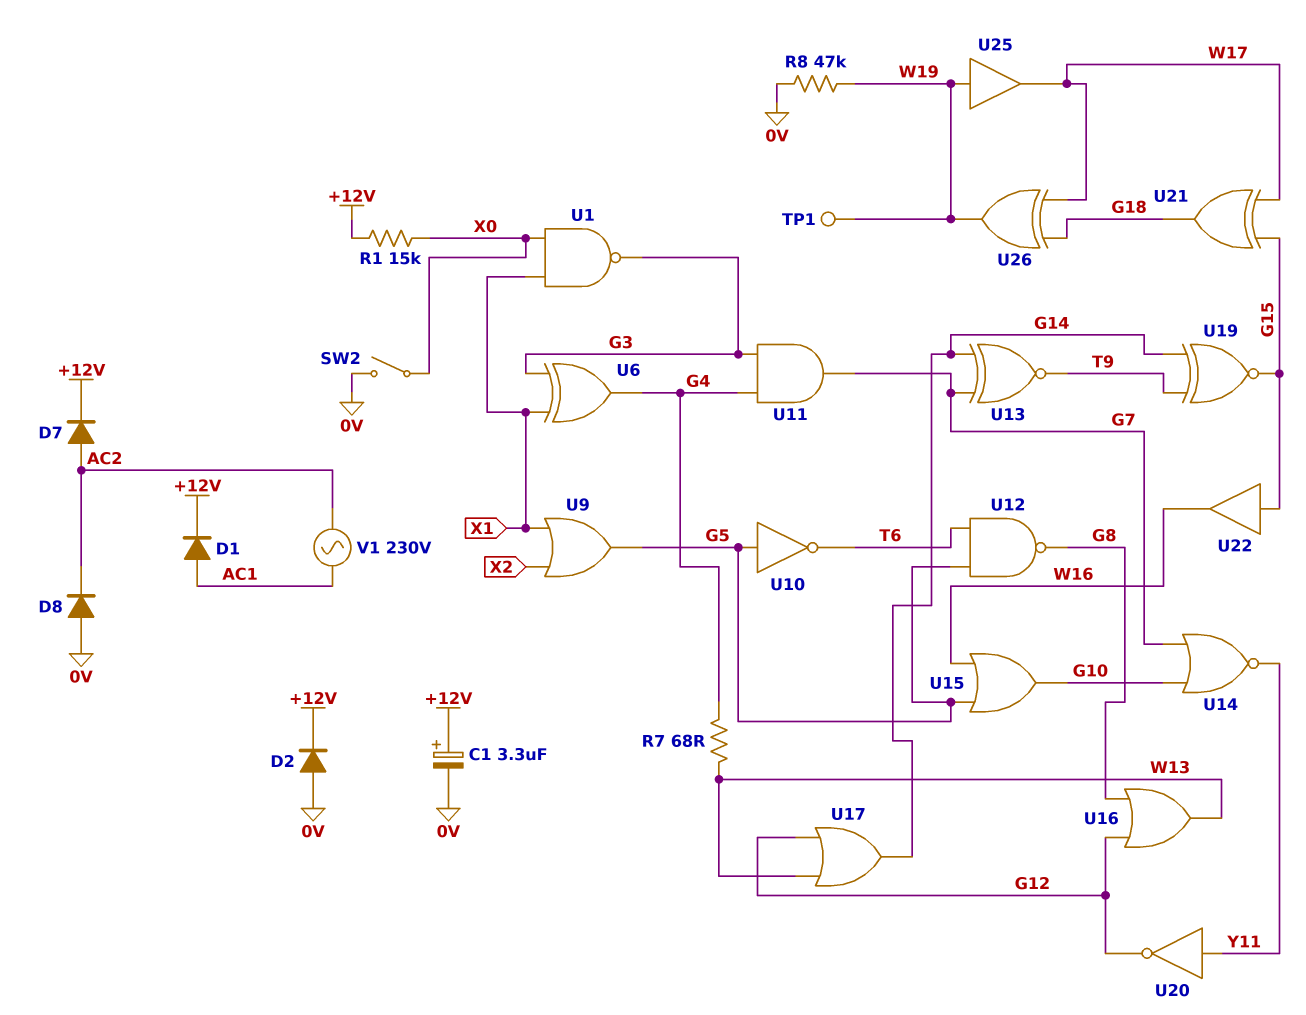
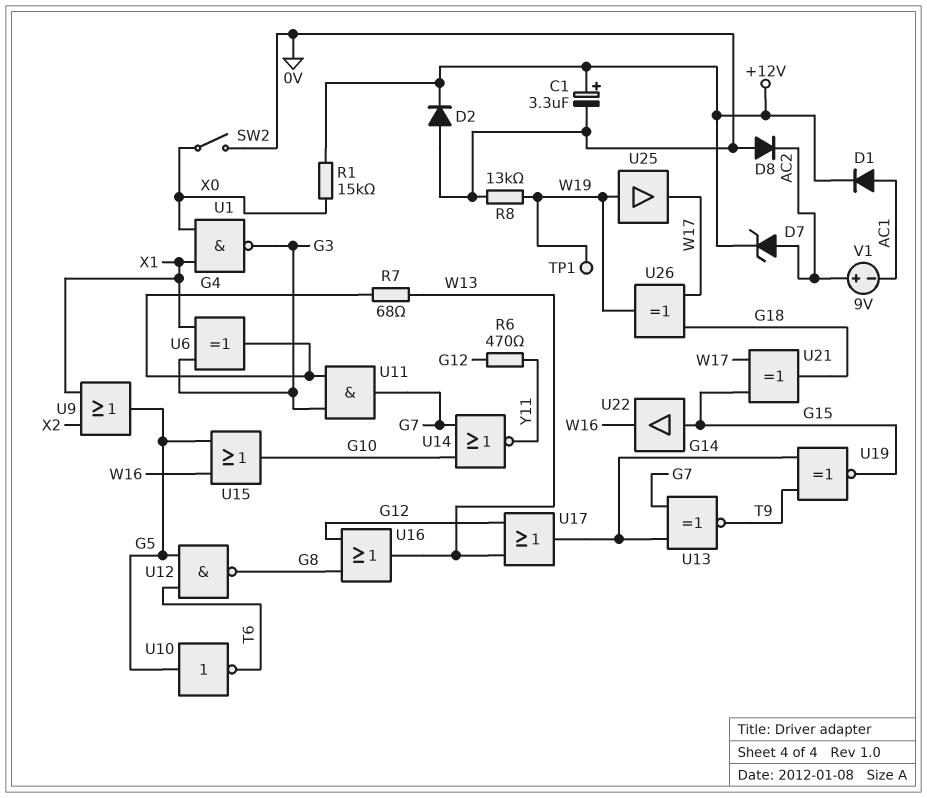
D7: diode (A AC2, K +12V) -> zener (A AC2, K +12V)
R6: none -> 470 (G12, Y11)
R8: 47k (0V, W19) -> 13k (0V, W19)
U20: NOT (in Y11, out G12) -> none
V1: AC 230V (AC1, AC2) -> 9V (plus AC2, minus AC1)

